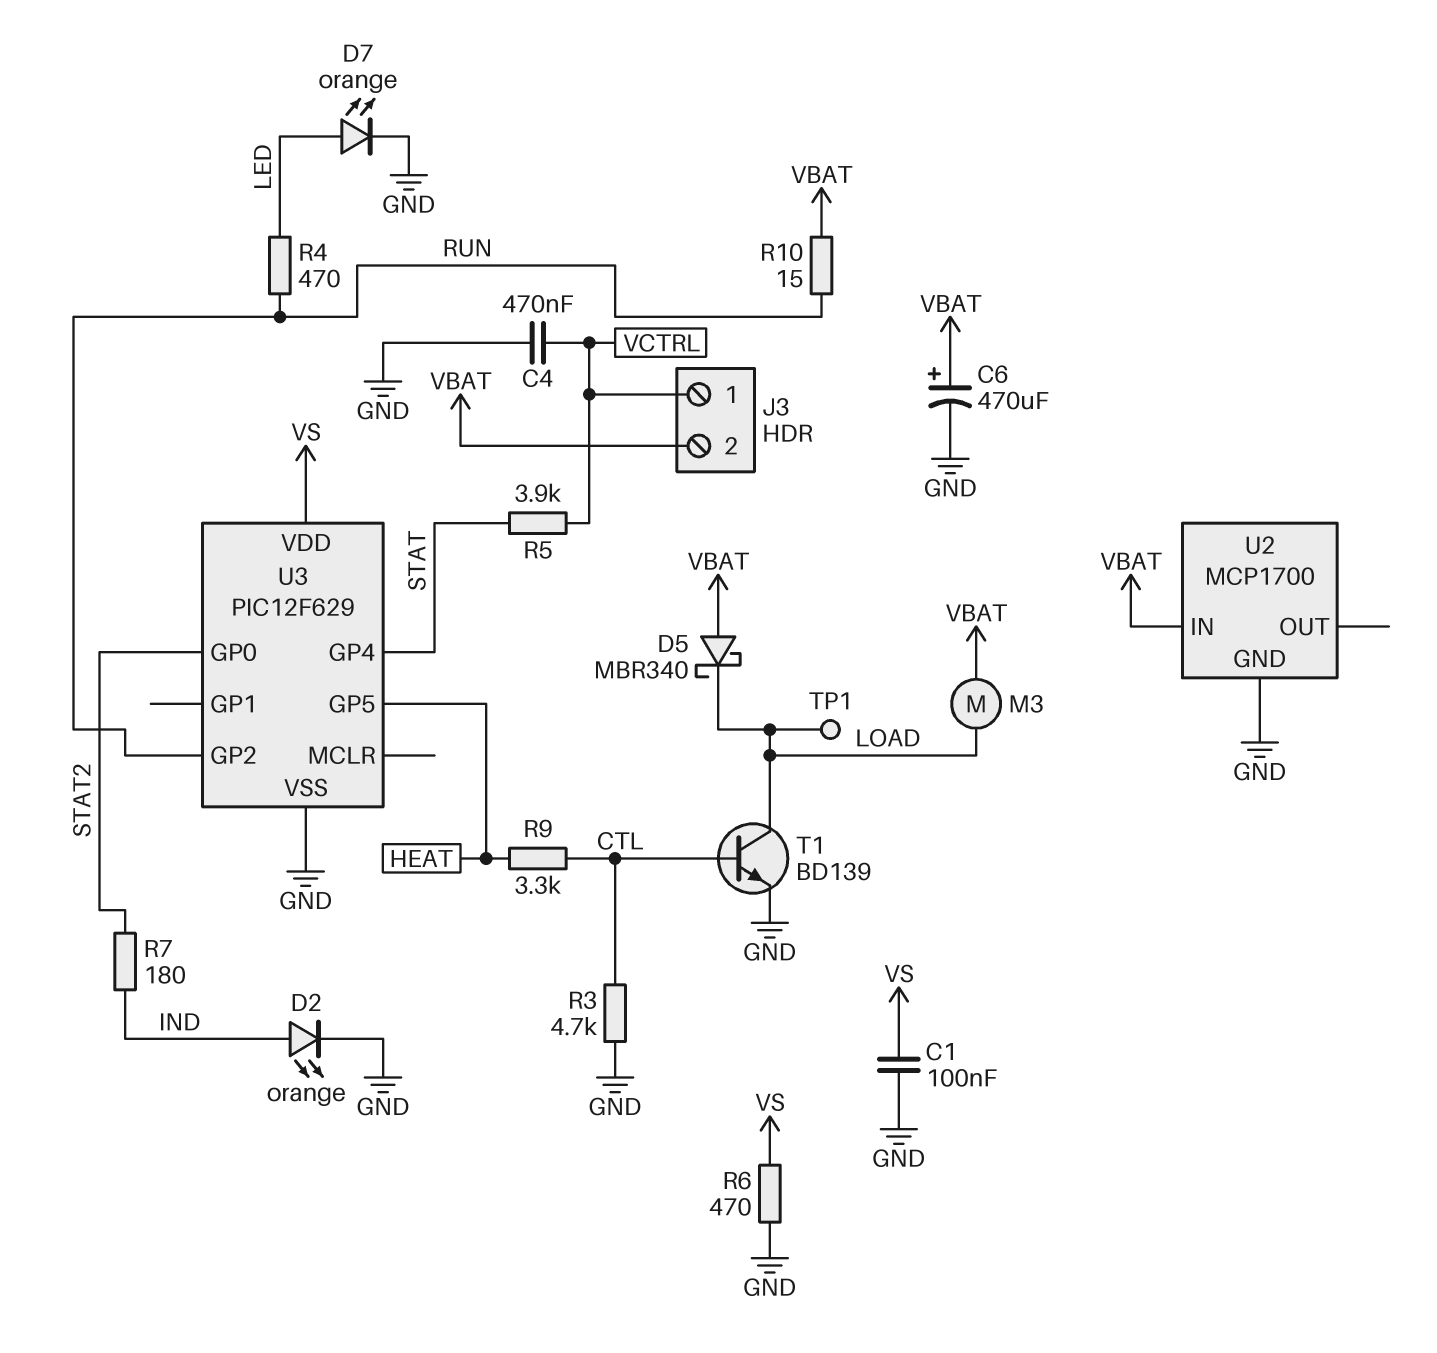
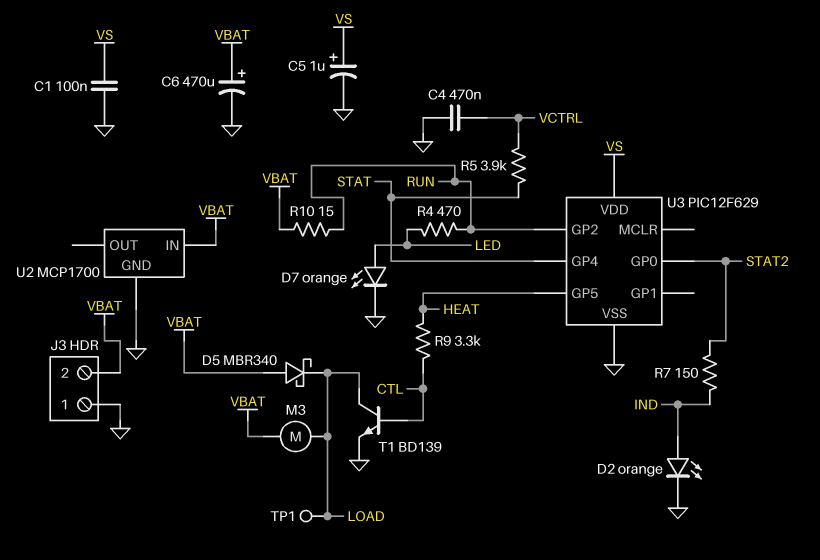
C5: none -> 1uF (plus VS, minus GND)
J3 pin 1: VCTRL -> GND
R3: 4.7k (CTL, GND) -> none
R6: 470 (GND, VS) -> none
R7: 180 (IND, STAT2) -> 150 (IND, STAT2)

